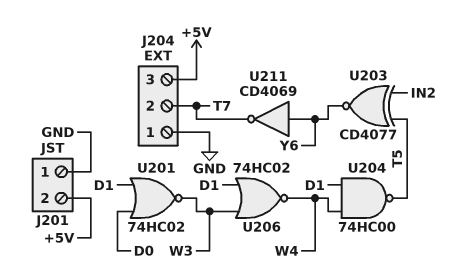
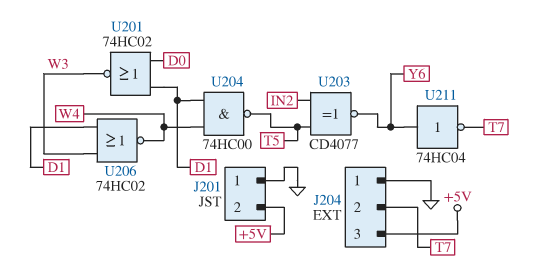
U211: NOT CD4069 (in Y6, out T7) -> NOT 74HC04 (in Y6, out T7)

